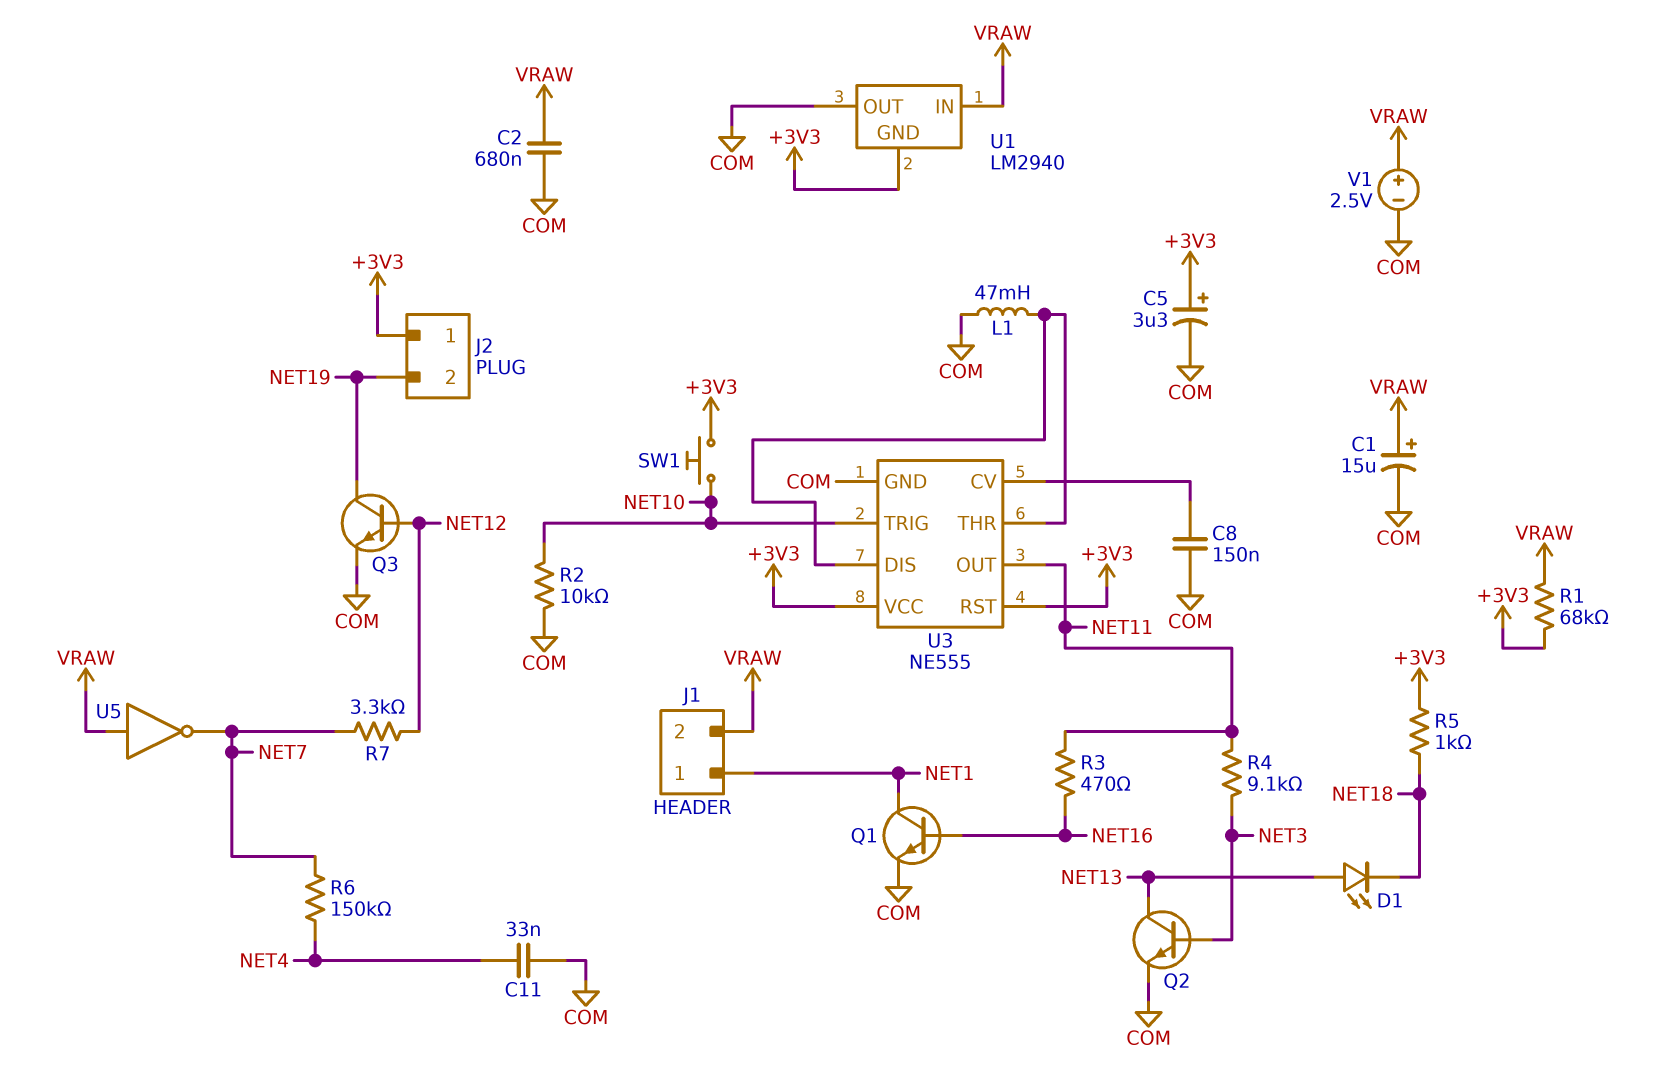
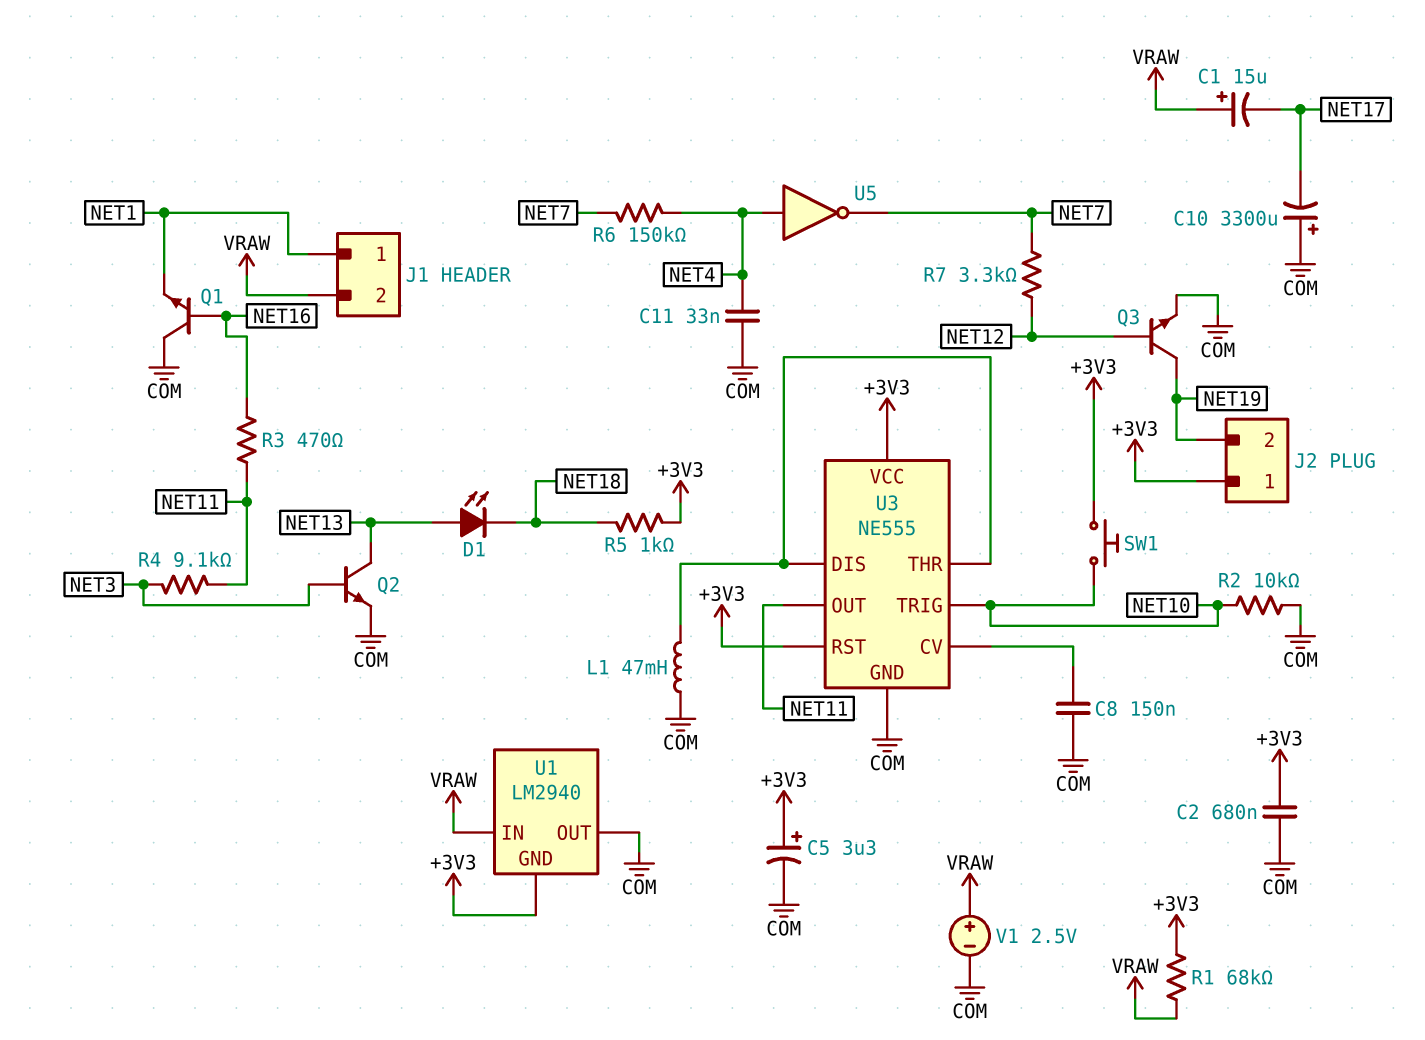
C1: 15uF (plus VRAW, minus COM) -> 15uF (plus VRAW, minus NET17)
C2: 680nF (COM, VRAW) -> 680nF (+3V3, COM)
C10: none -> 3300uF (plus COM, minus NET17)
Q1: NPN (B NET16, C NET1, E COM) -> NPN (B NET16, C COM, E NET1)
U5: NOT (in VRAW, out NET7) -> NOT (in NET4, out NET7)

